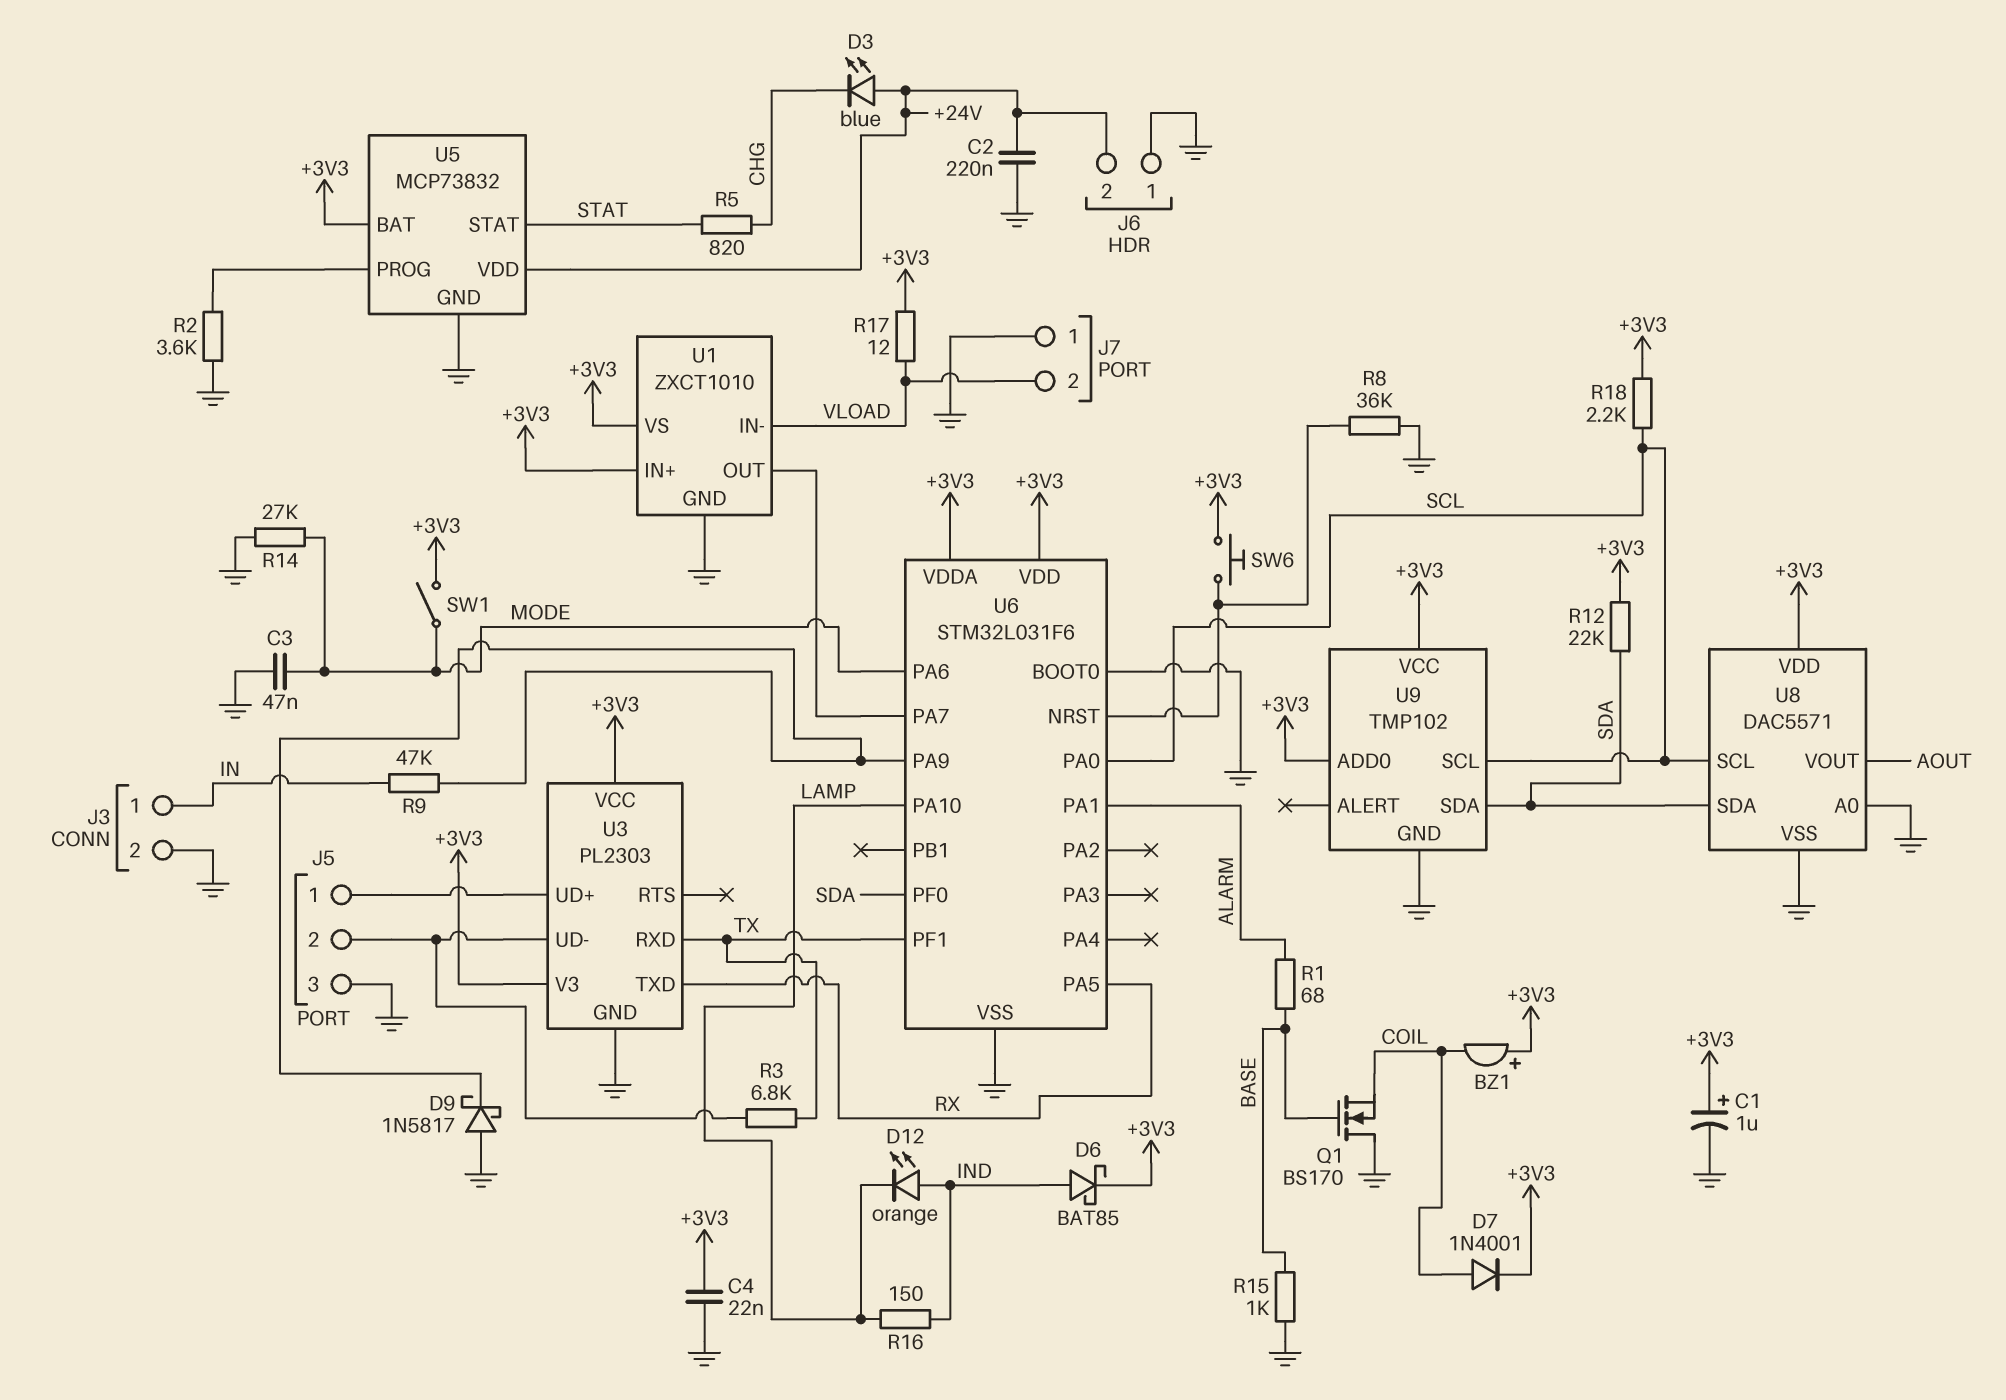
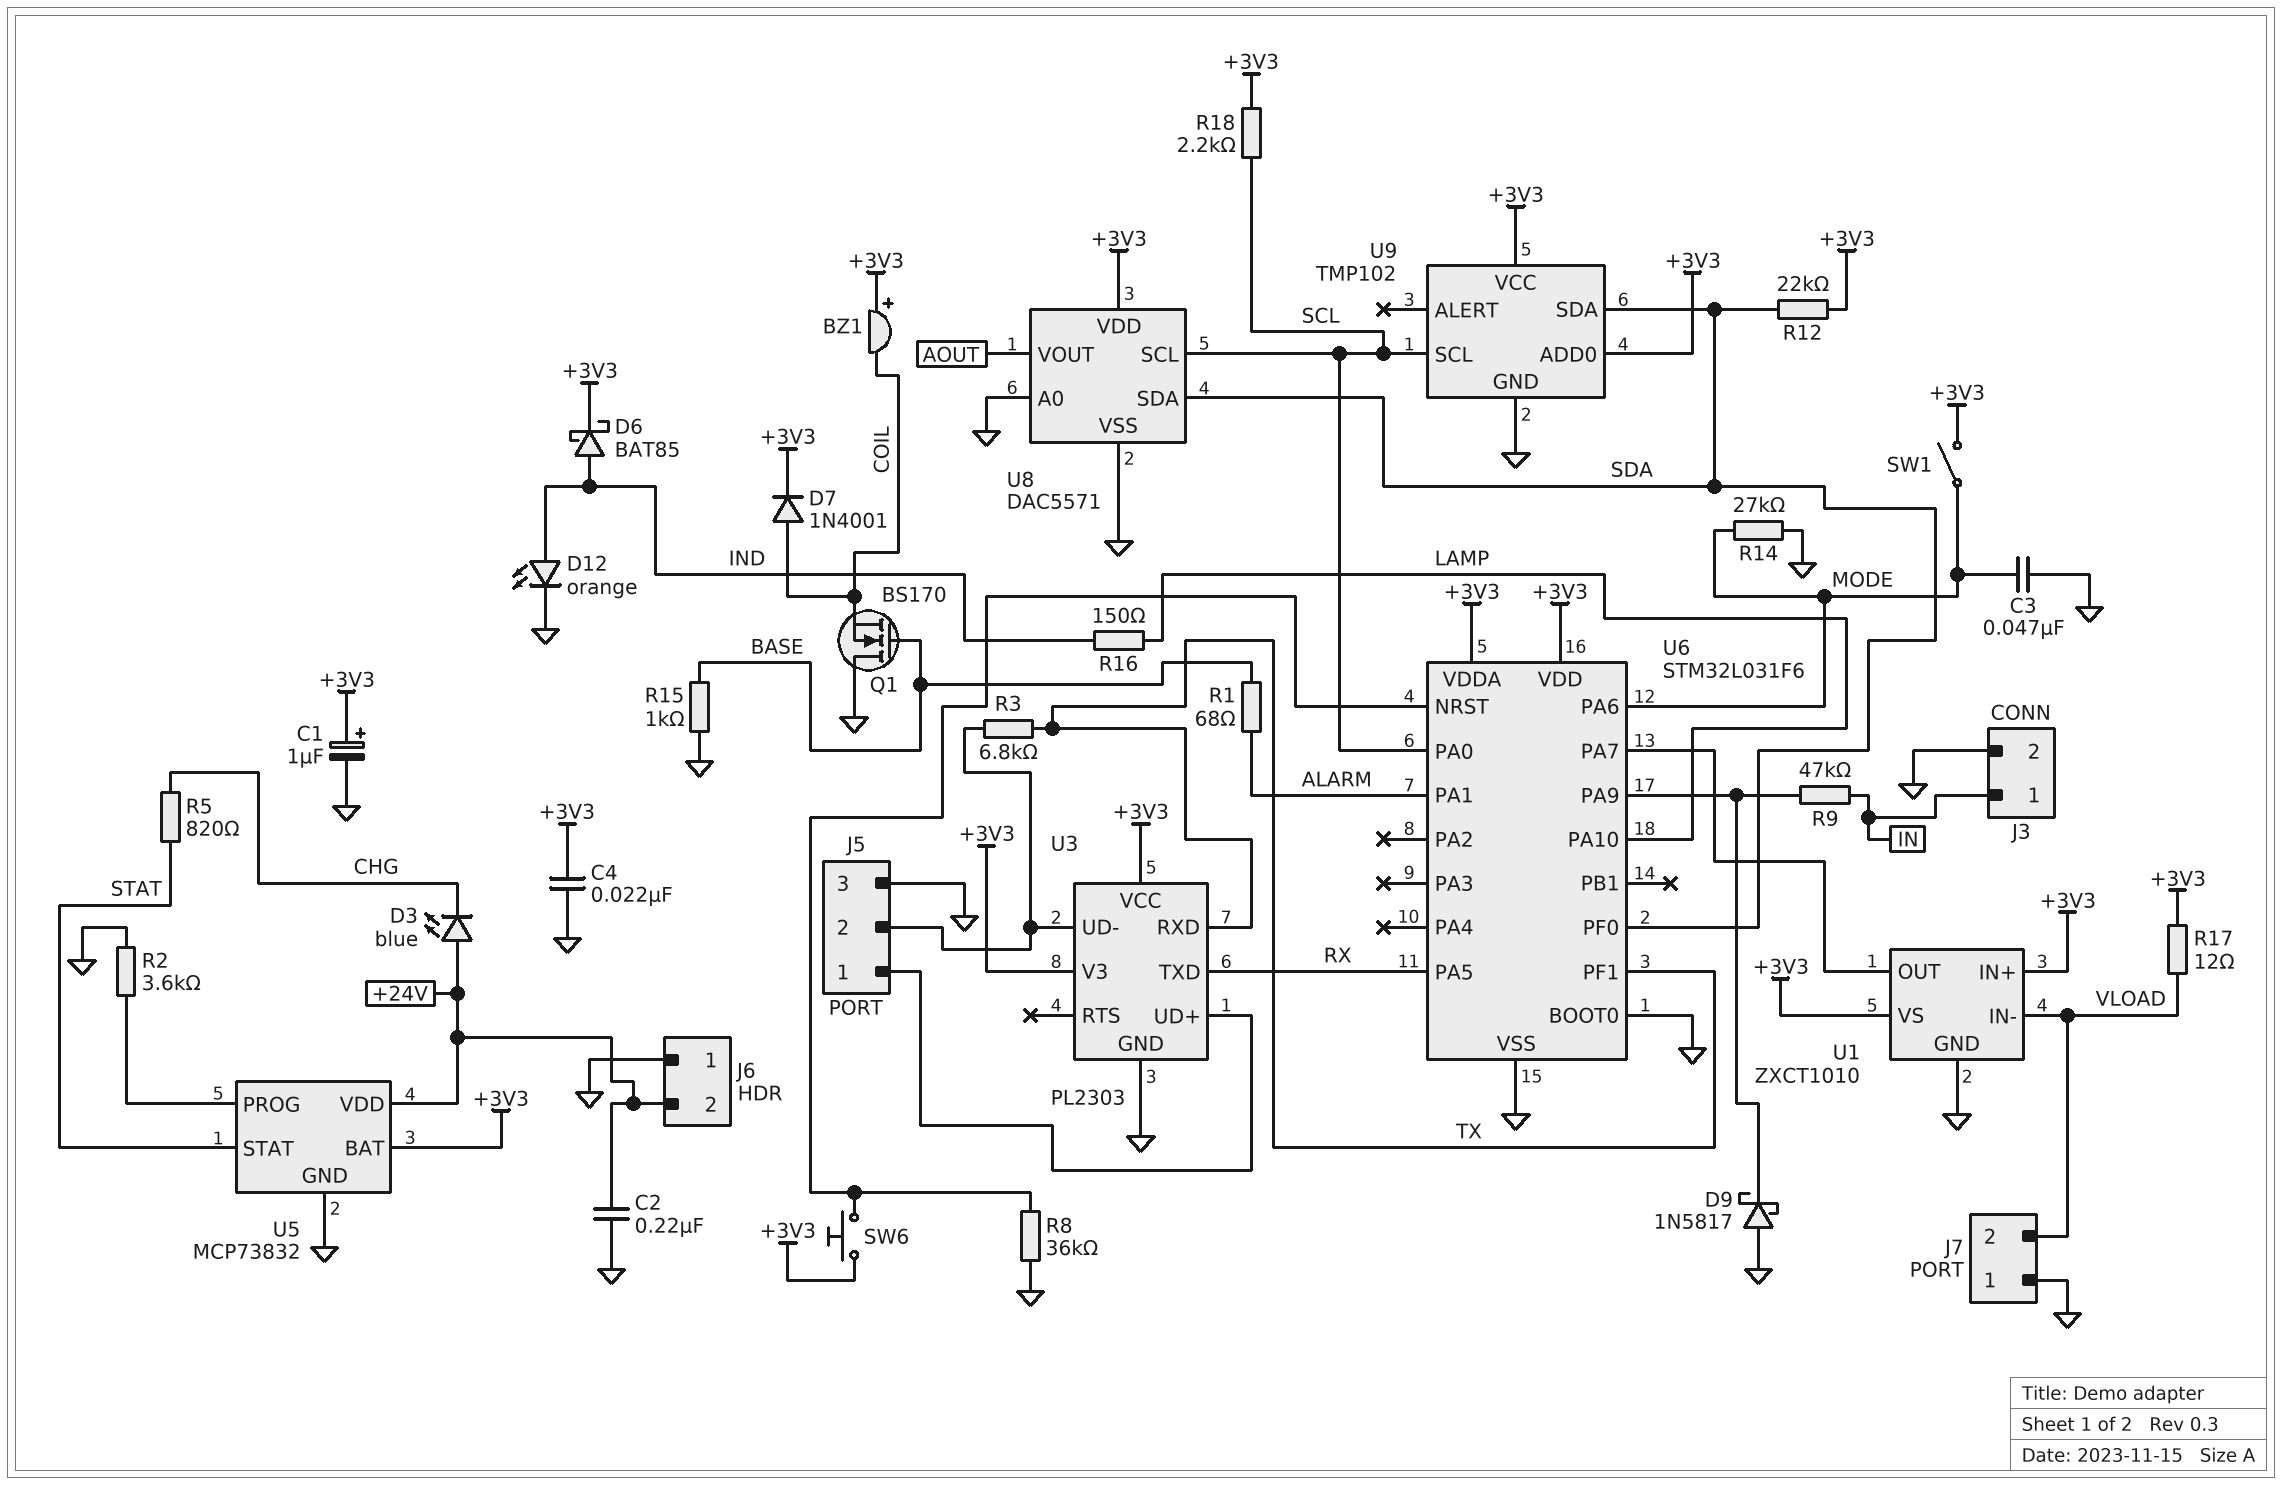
D12: LED orange (A IND, K LAMP) -> LED orange (A IND, K GND)

